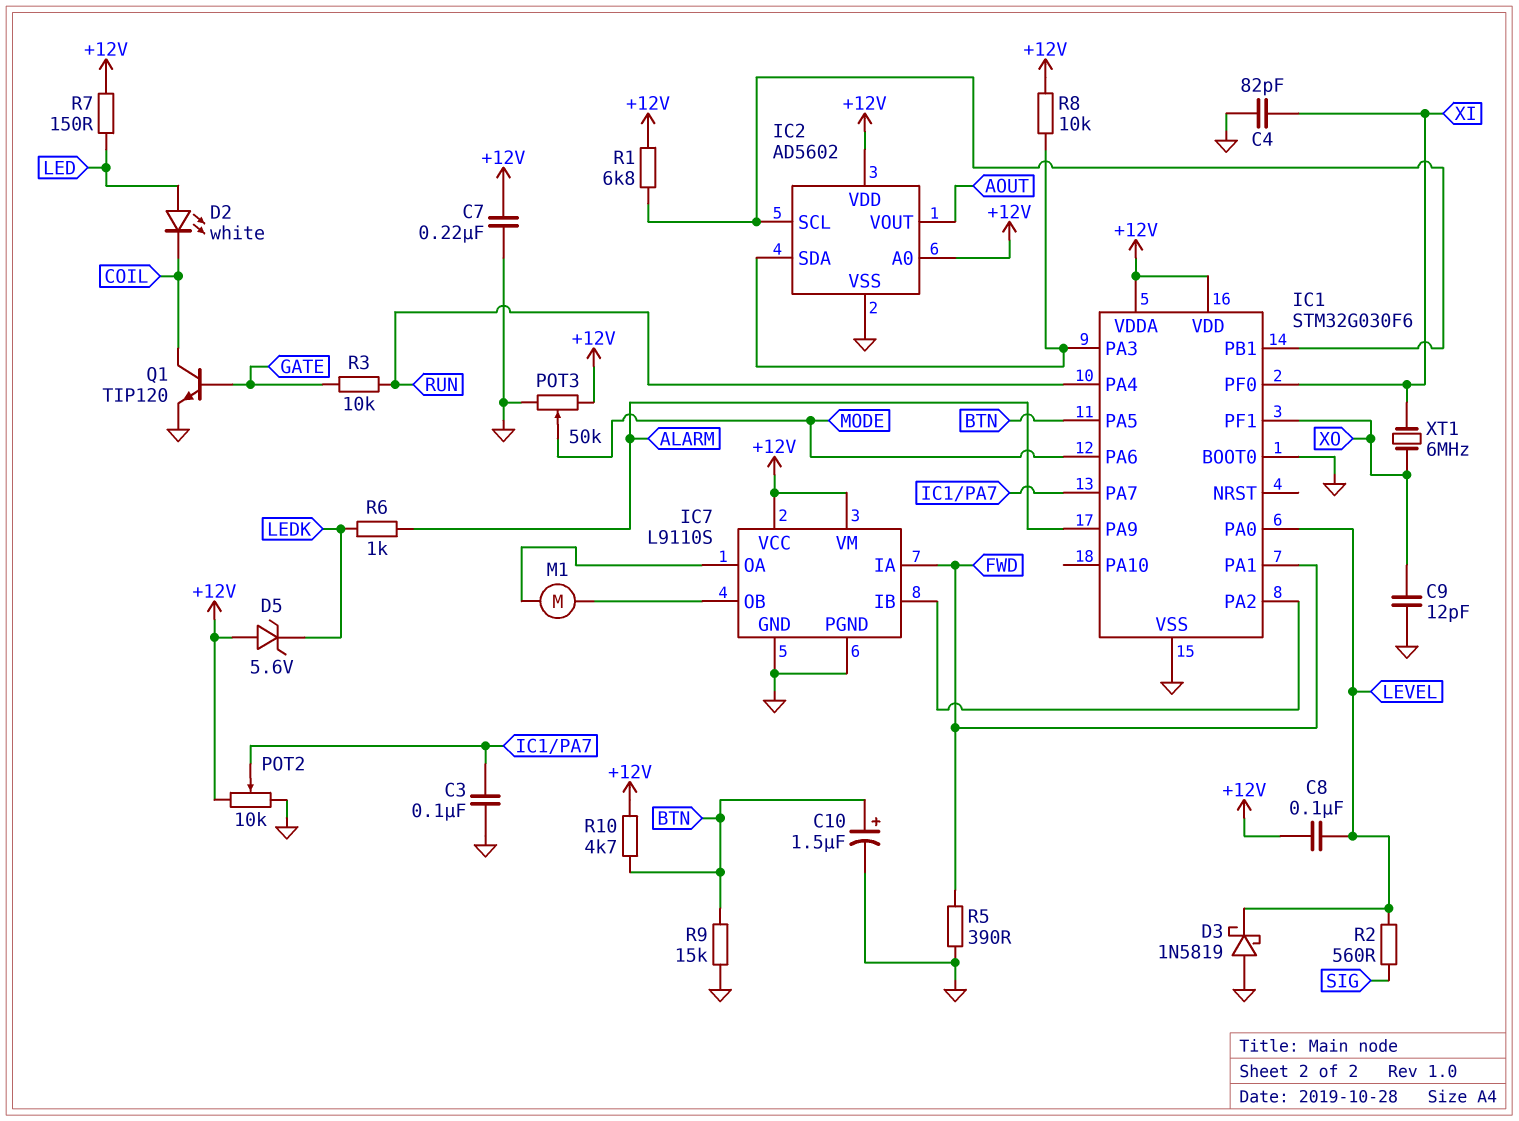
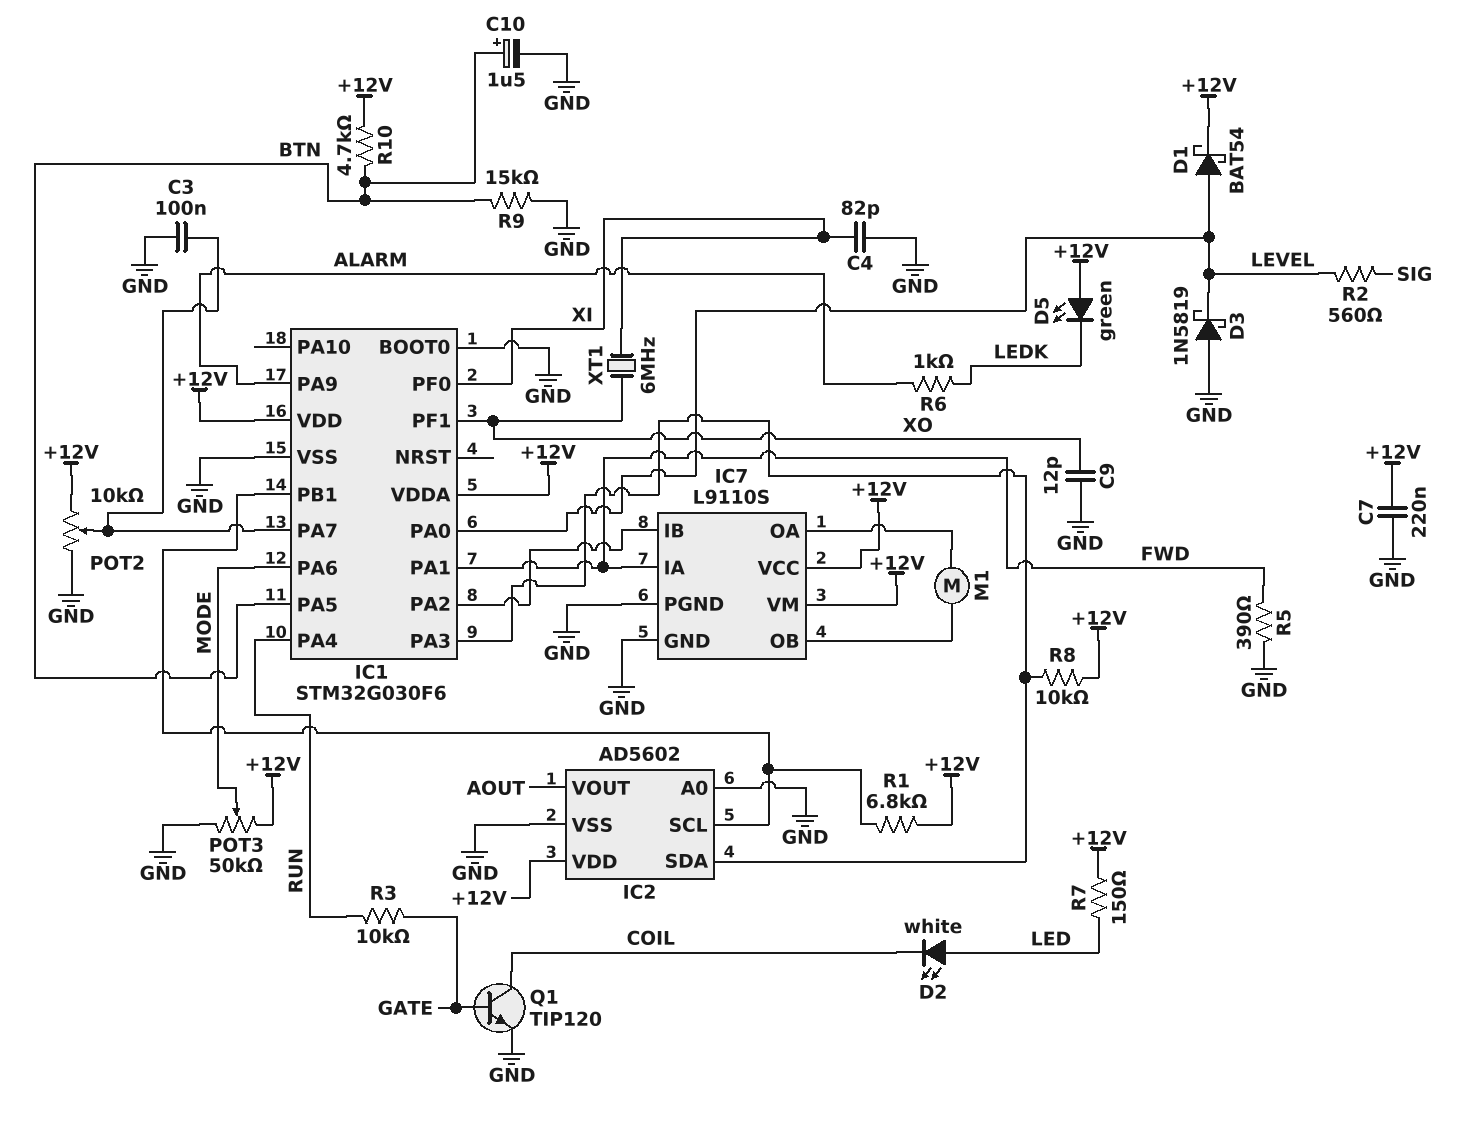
C8: 100nF (+12V, LEVEL) -> none
D1: none -> schottky BAT54 (A LEVEL, K +12V)
D5: zener 5.6V (A +12V, K LEDK) -> LED green (A +12V, K LEDK)
IC2 pin A0: +12V -> GND

